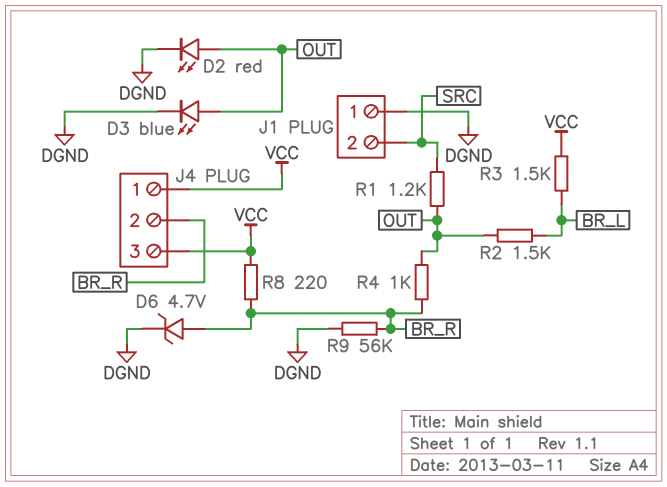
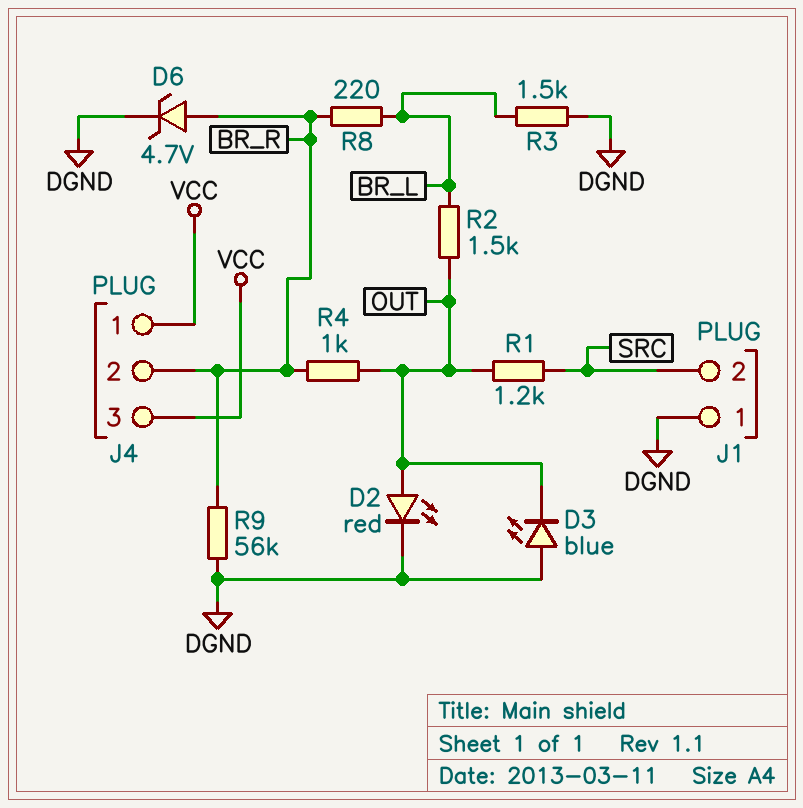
D3: LED blue (A OUT, K DGND) -> LED blue (A DGND, K OUT)
R3: 1.5k (BR_L, VCC) -> 1.5k (BR_L, DGND)
R8: 220 (BR_R, VCC) -> 220 (BR_L, BR_R)

